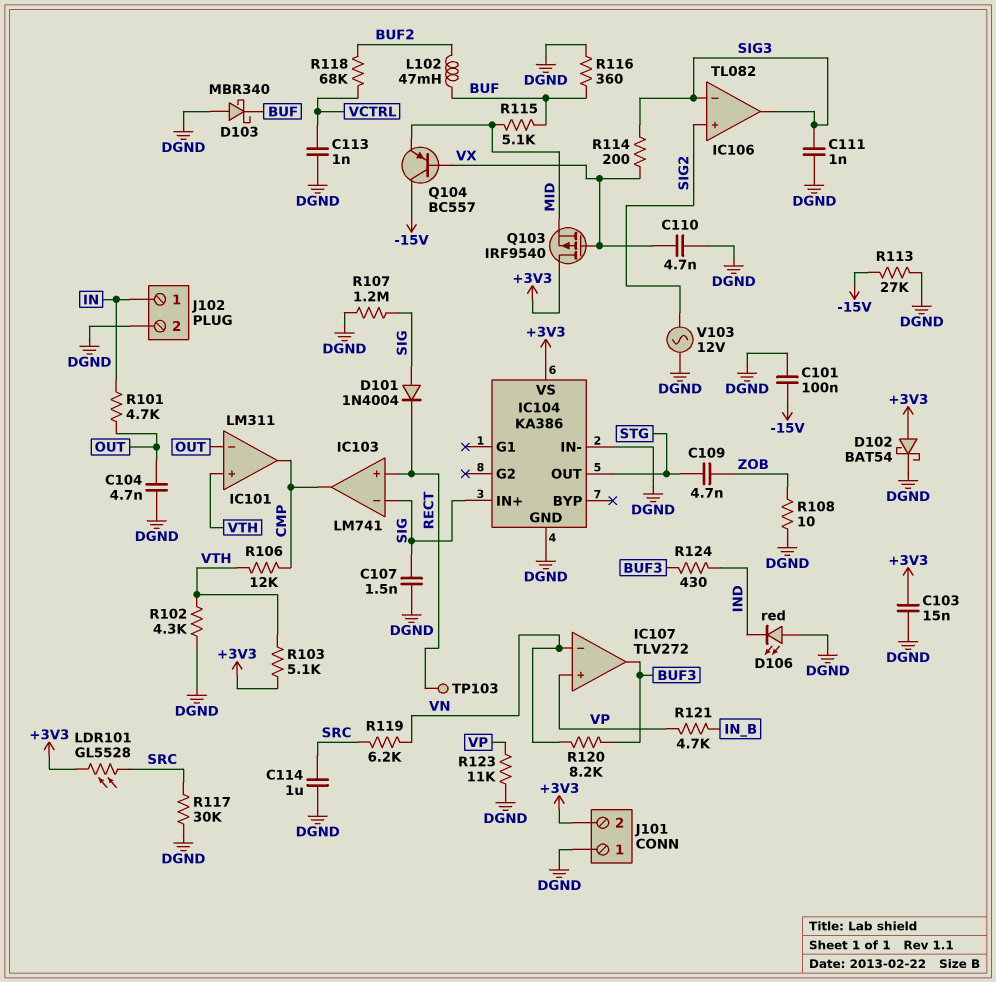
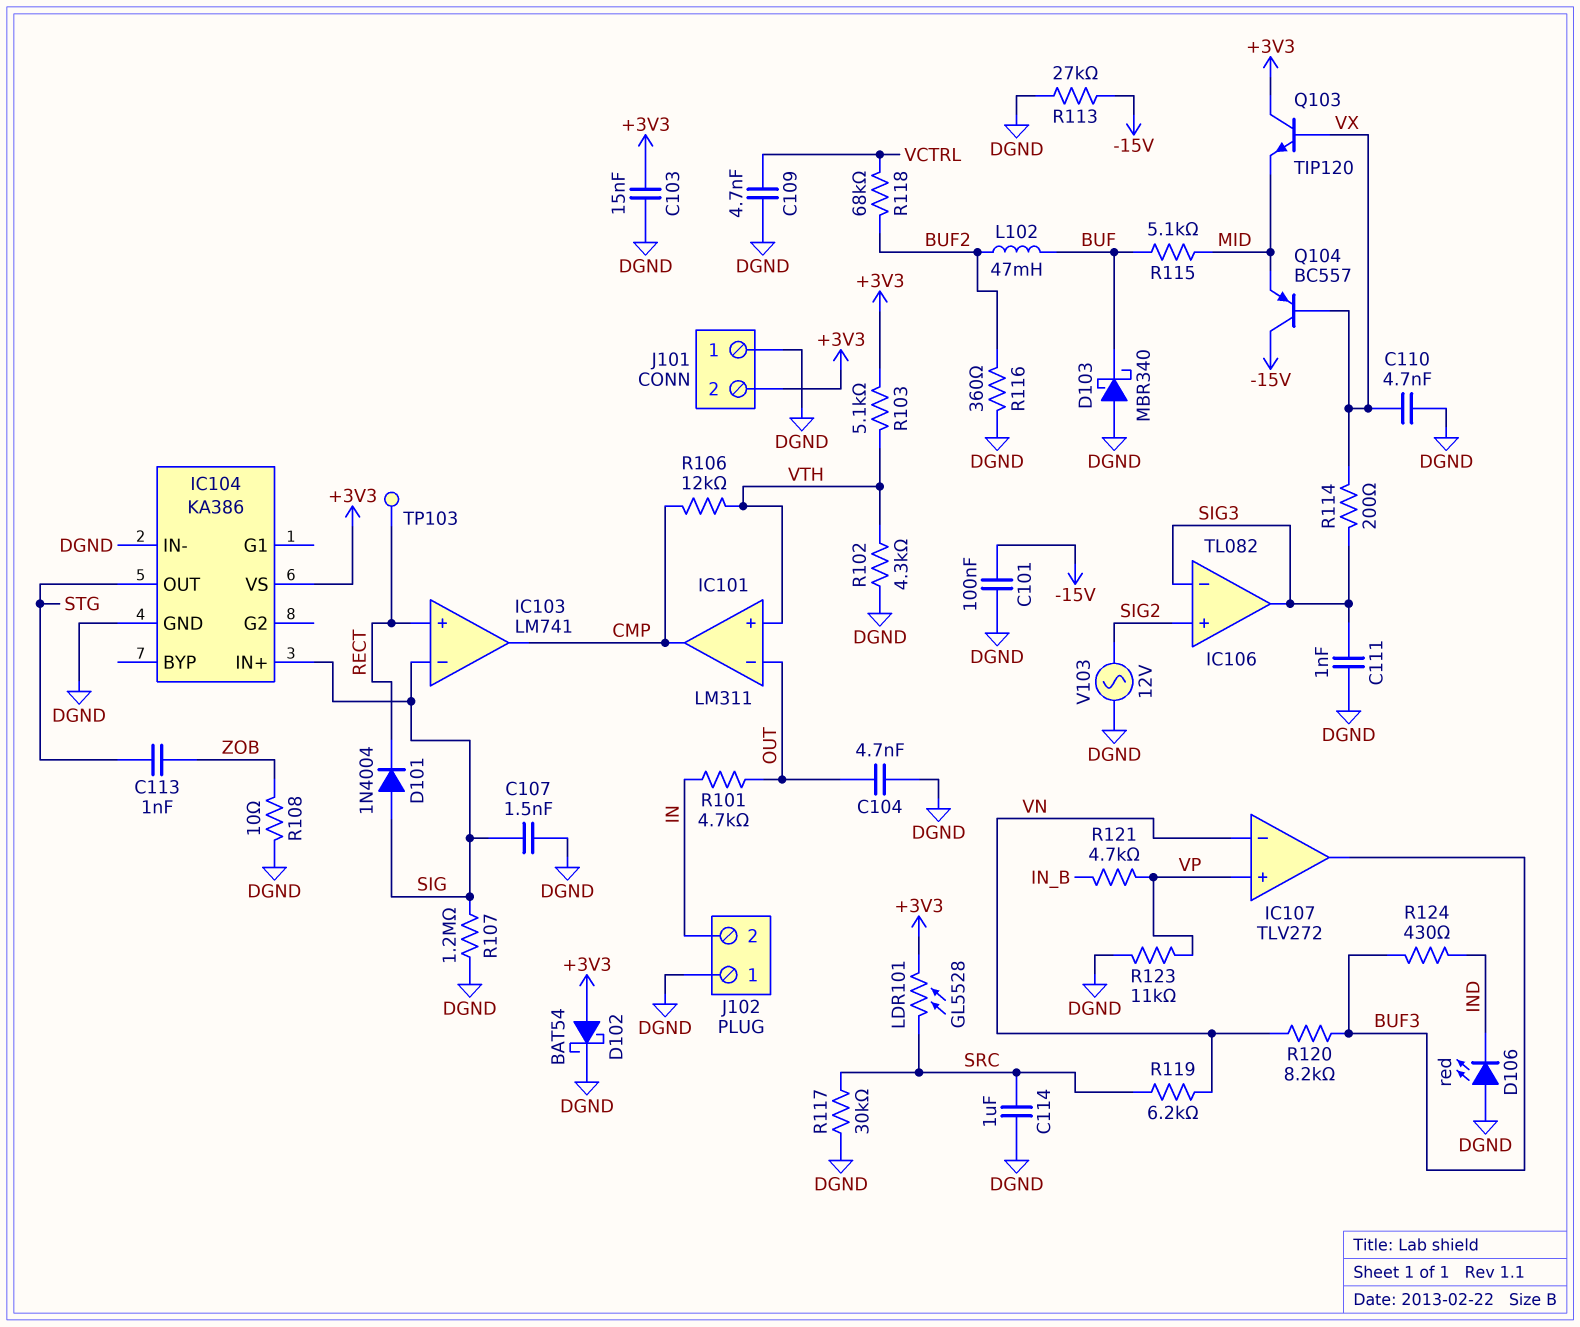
C109: 4.7nF (STG, ZOB) -> 4.7nF (DGND, VCTRL)
C113: 1nF (DGND, VCTRL) -> 1nF (STG, ZOB)
J102 pin 1: IN -> DGND
J102 pin 2: DGND -> IN
Q103: PMOS IRF9540 (G VX, D +3V3, S MID) -> NPN TIP120 (B VX, C +3V3, E MID)
R116: 360 (BUF, DGND) -> 360 (BUF2, DGND)

